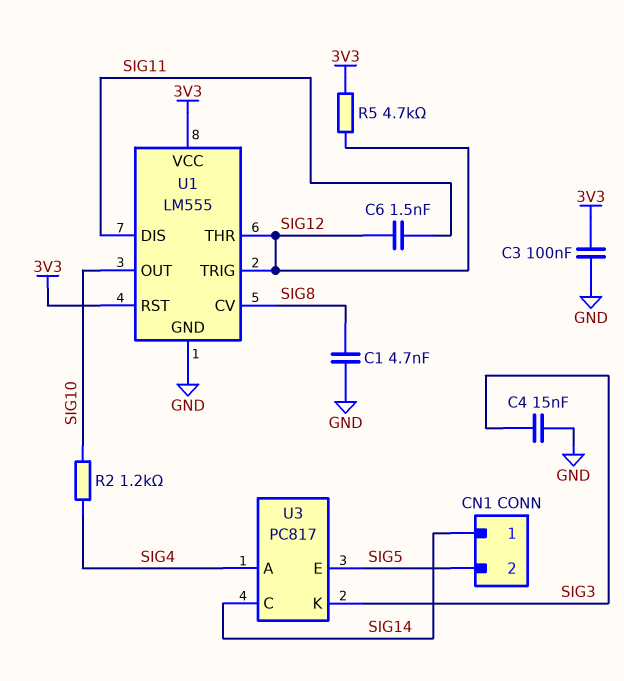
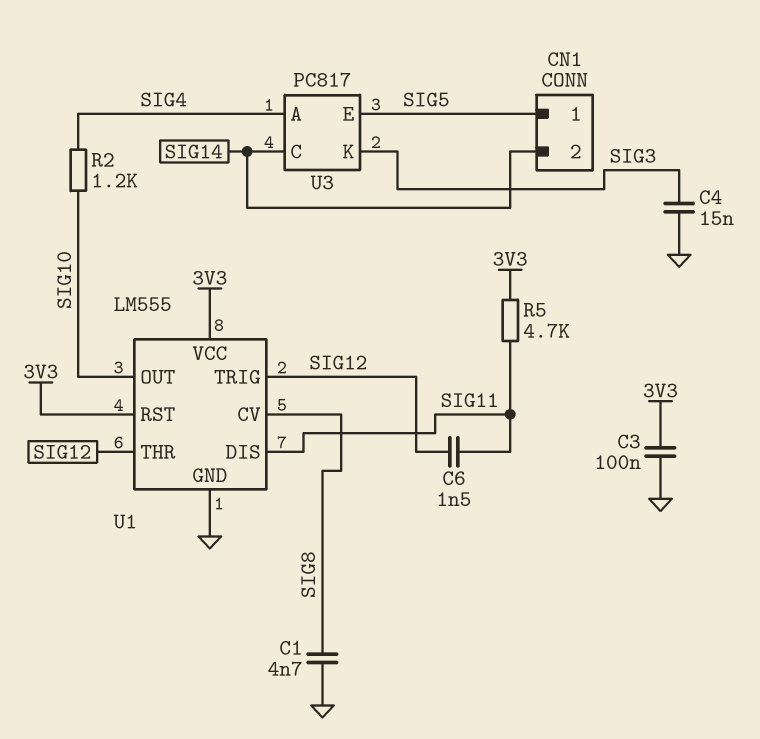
CN1 pin 1: SIG14 -> SIG5
CN1 pin 2: SIG5 -> SIG14
R5: 4.7k (3V3, SIG12) -> 4.7k (3V3, SIG11)

